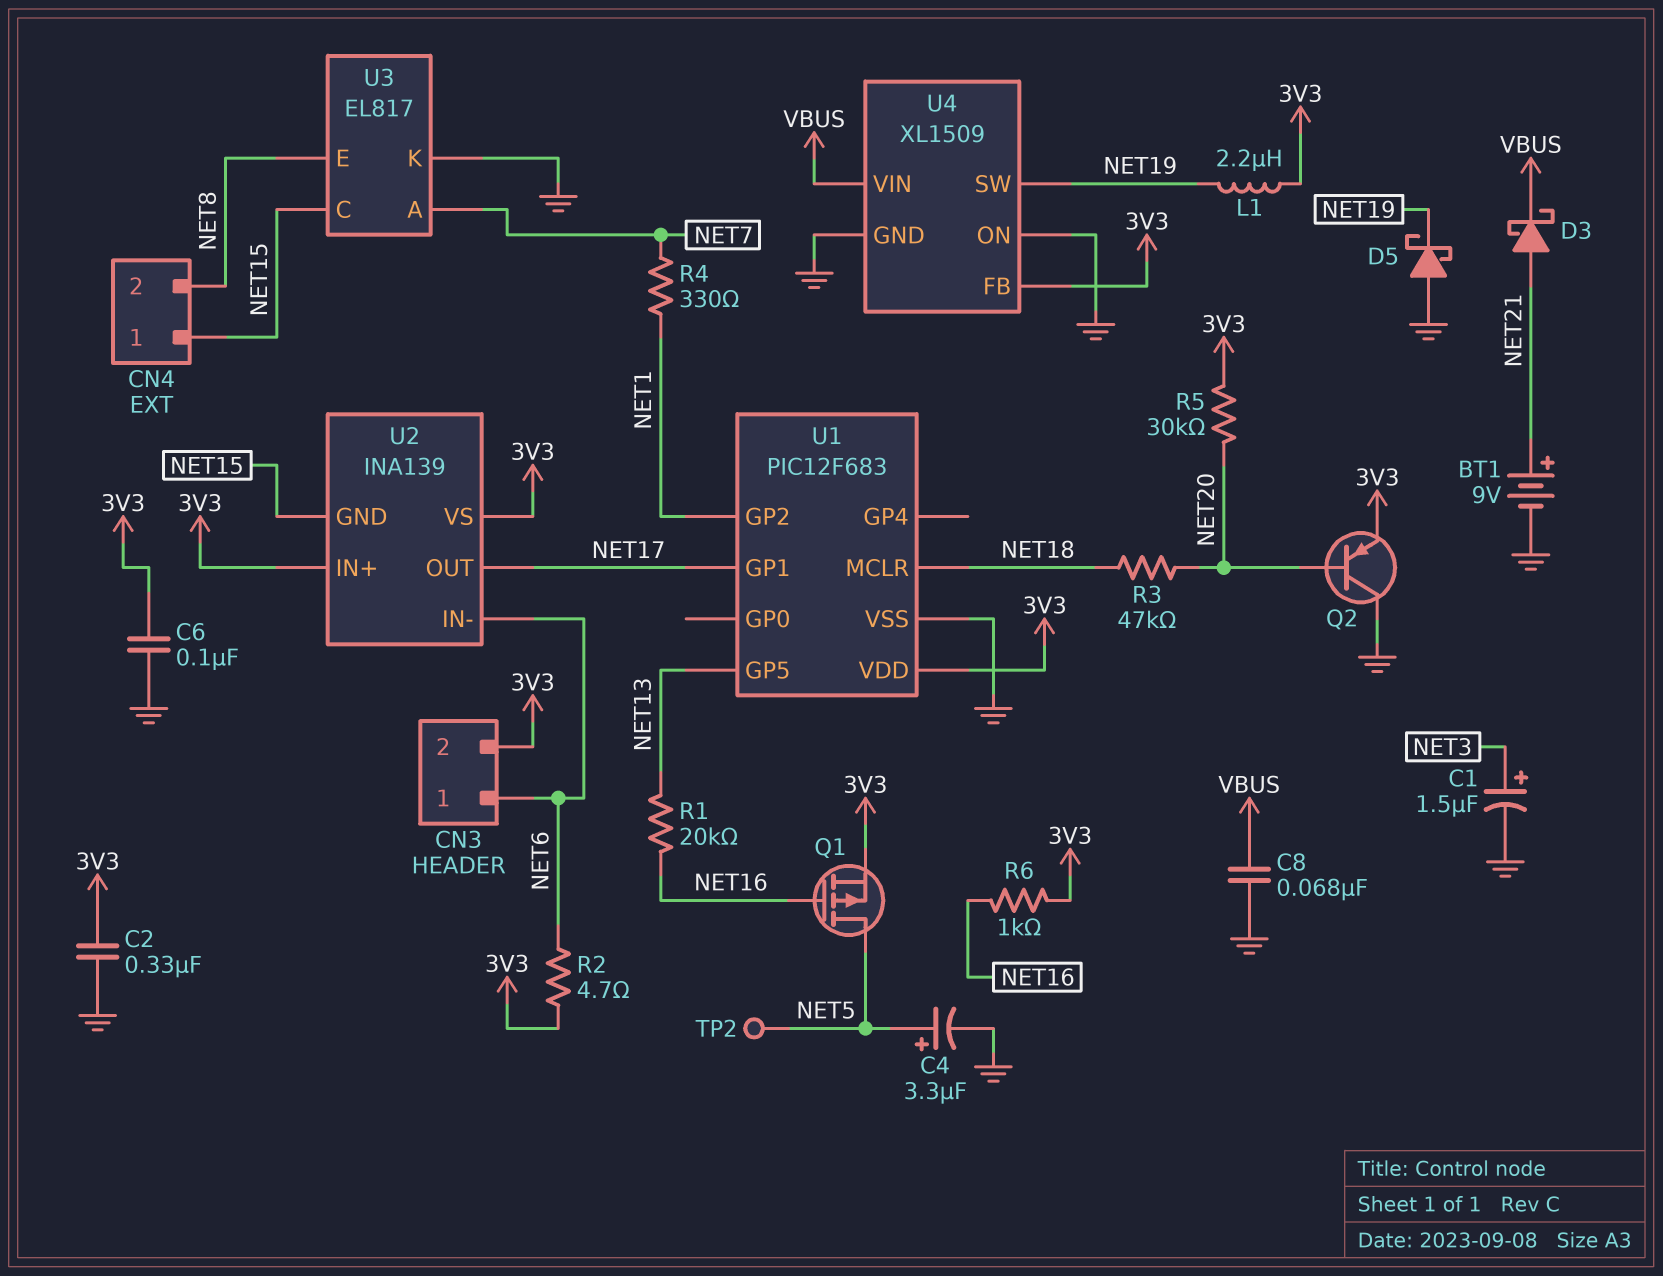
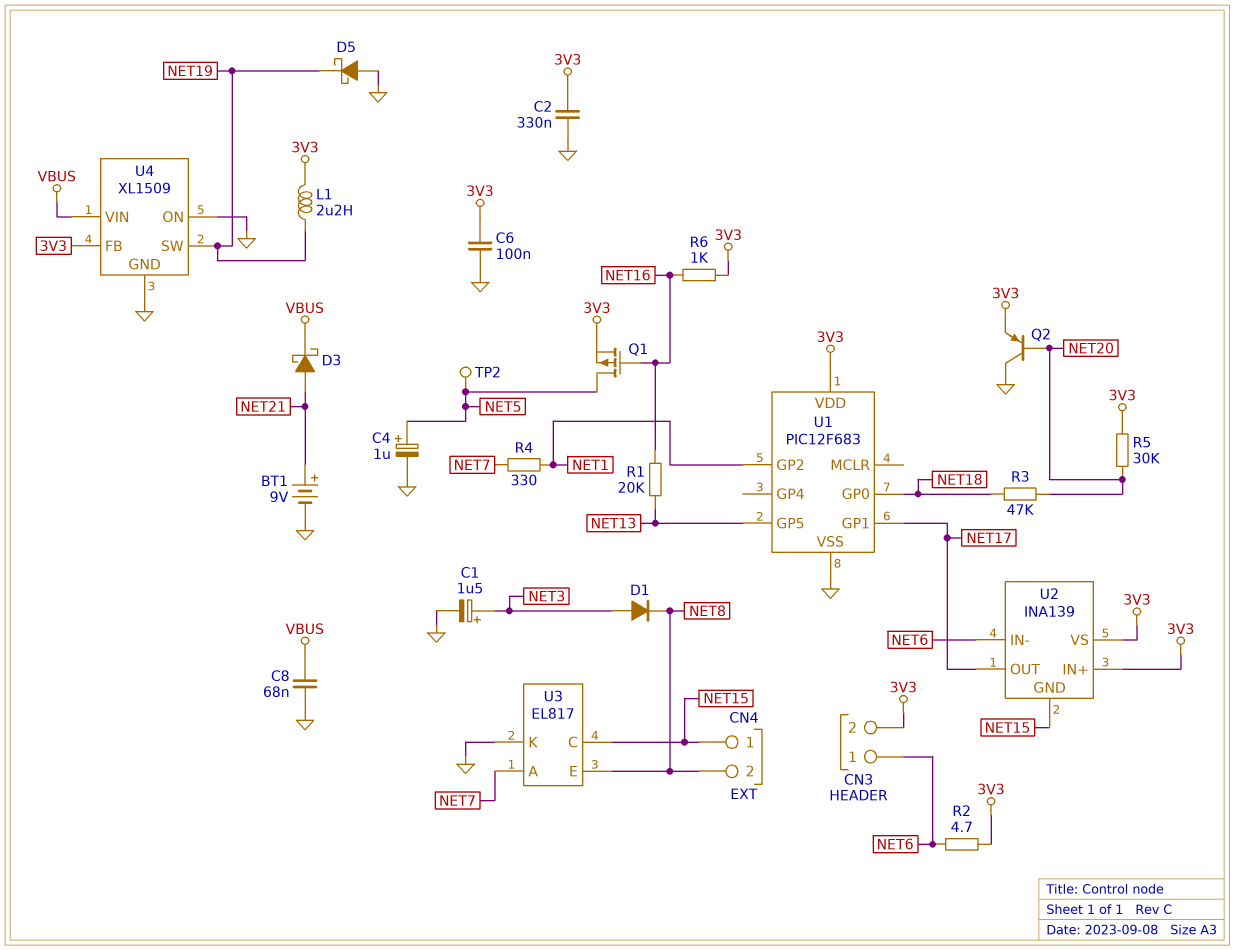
C4: 3.3uF (plus NET5, minus GND) -> 1uF (plus NET5, minus GND)
D1: none -> diode (A NET3, K NET8)
U1 pin GP0: none -> NET18
U1 pin MCLR: NET18 -> none

